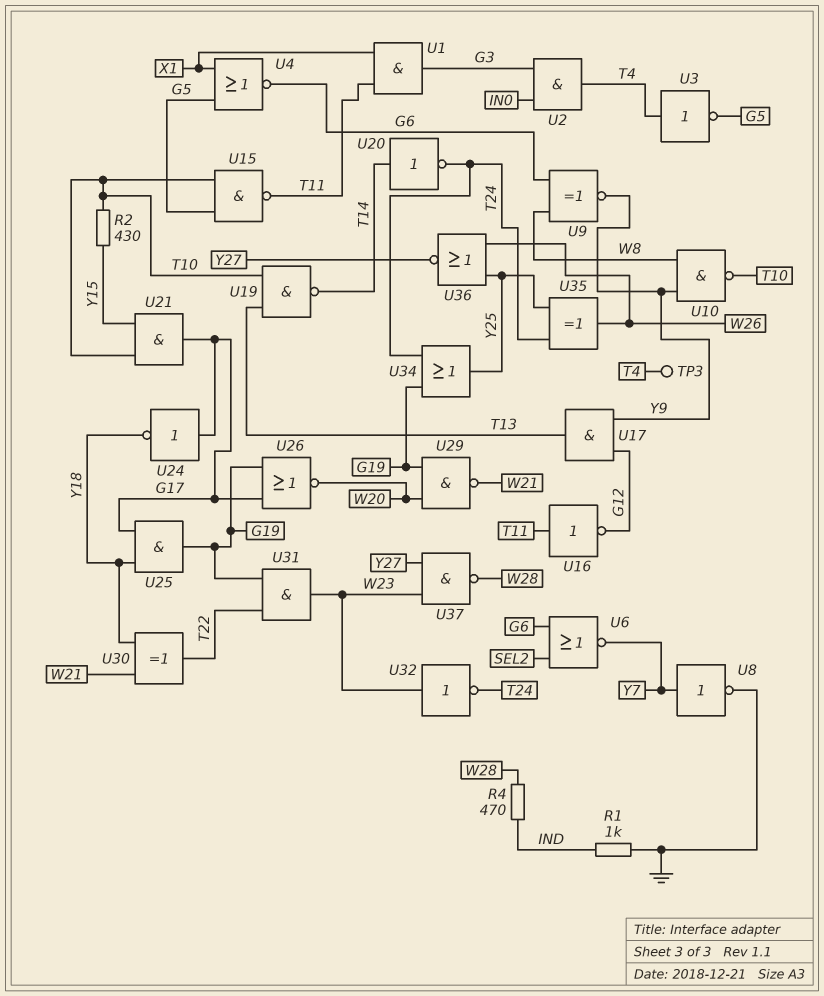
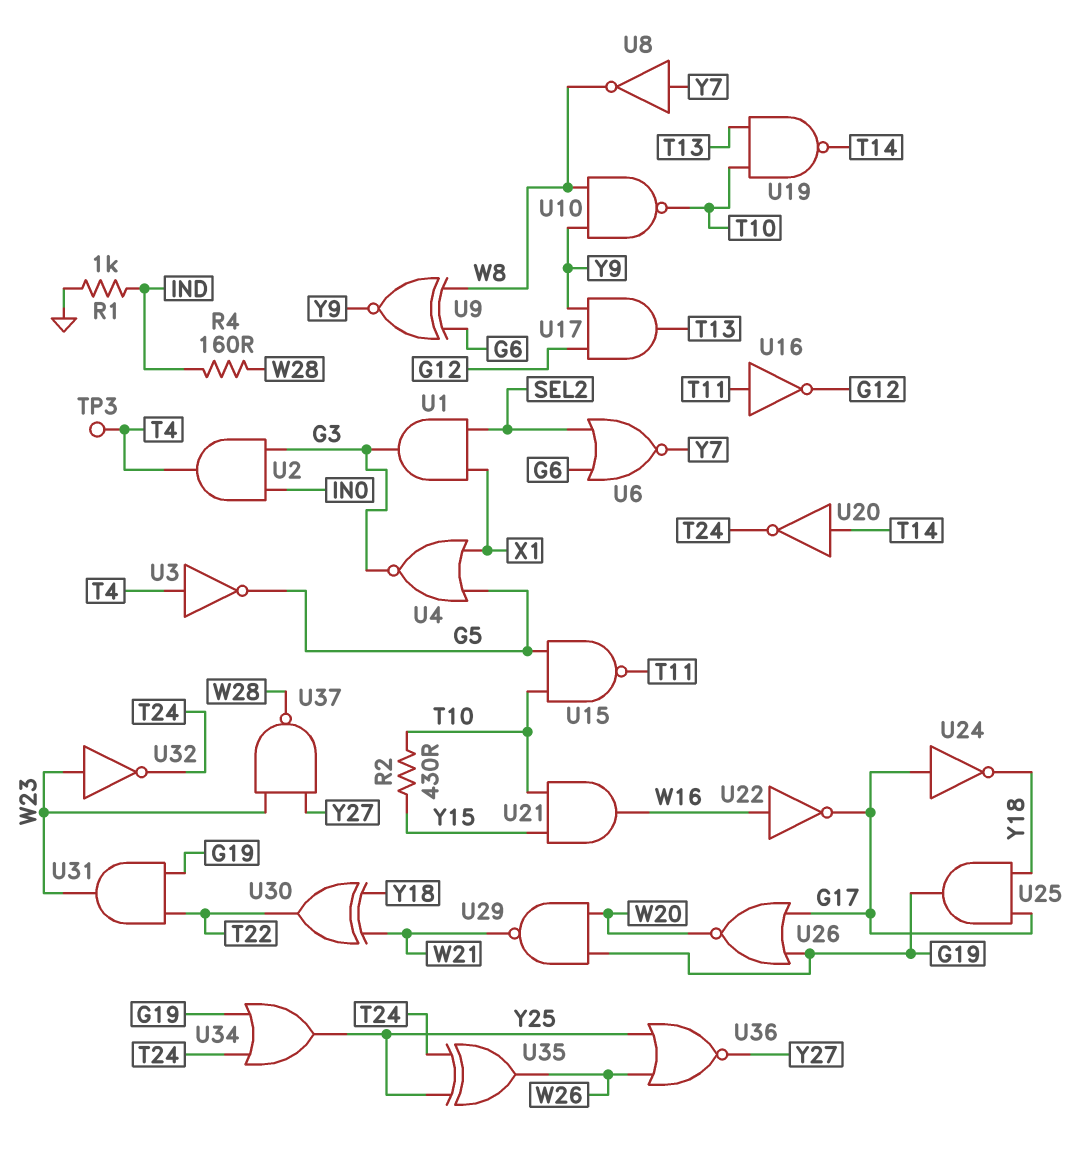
R4: 470 (IND, W28) -> 160 (IND, W28)
U1: AND (in T11, in X1, out G3) -> AND (in SEL2, in X1, out G3)
U4: NOR (in G5, in X1, out G6) -> NOR (in G5, in X1, out G3)
U8: NOT (in Y7, out GND) -> NOT (in Y7, out W8)
U21: AND (in T10, in Y15, out G17) -> AND (in T10, in Y15, out W16)
U22: none -> NOT (in W16, out G17)

